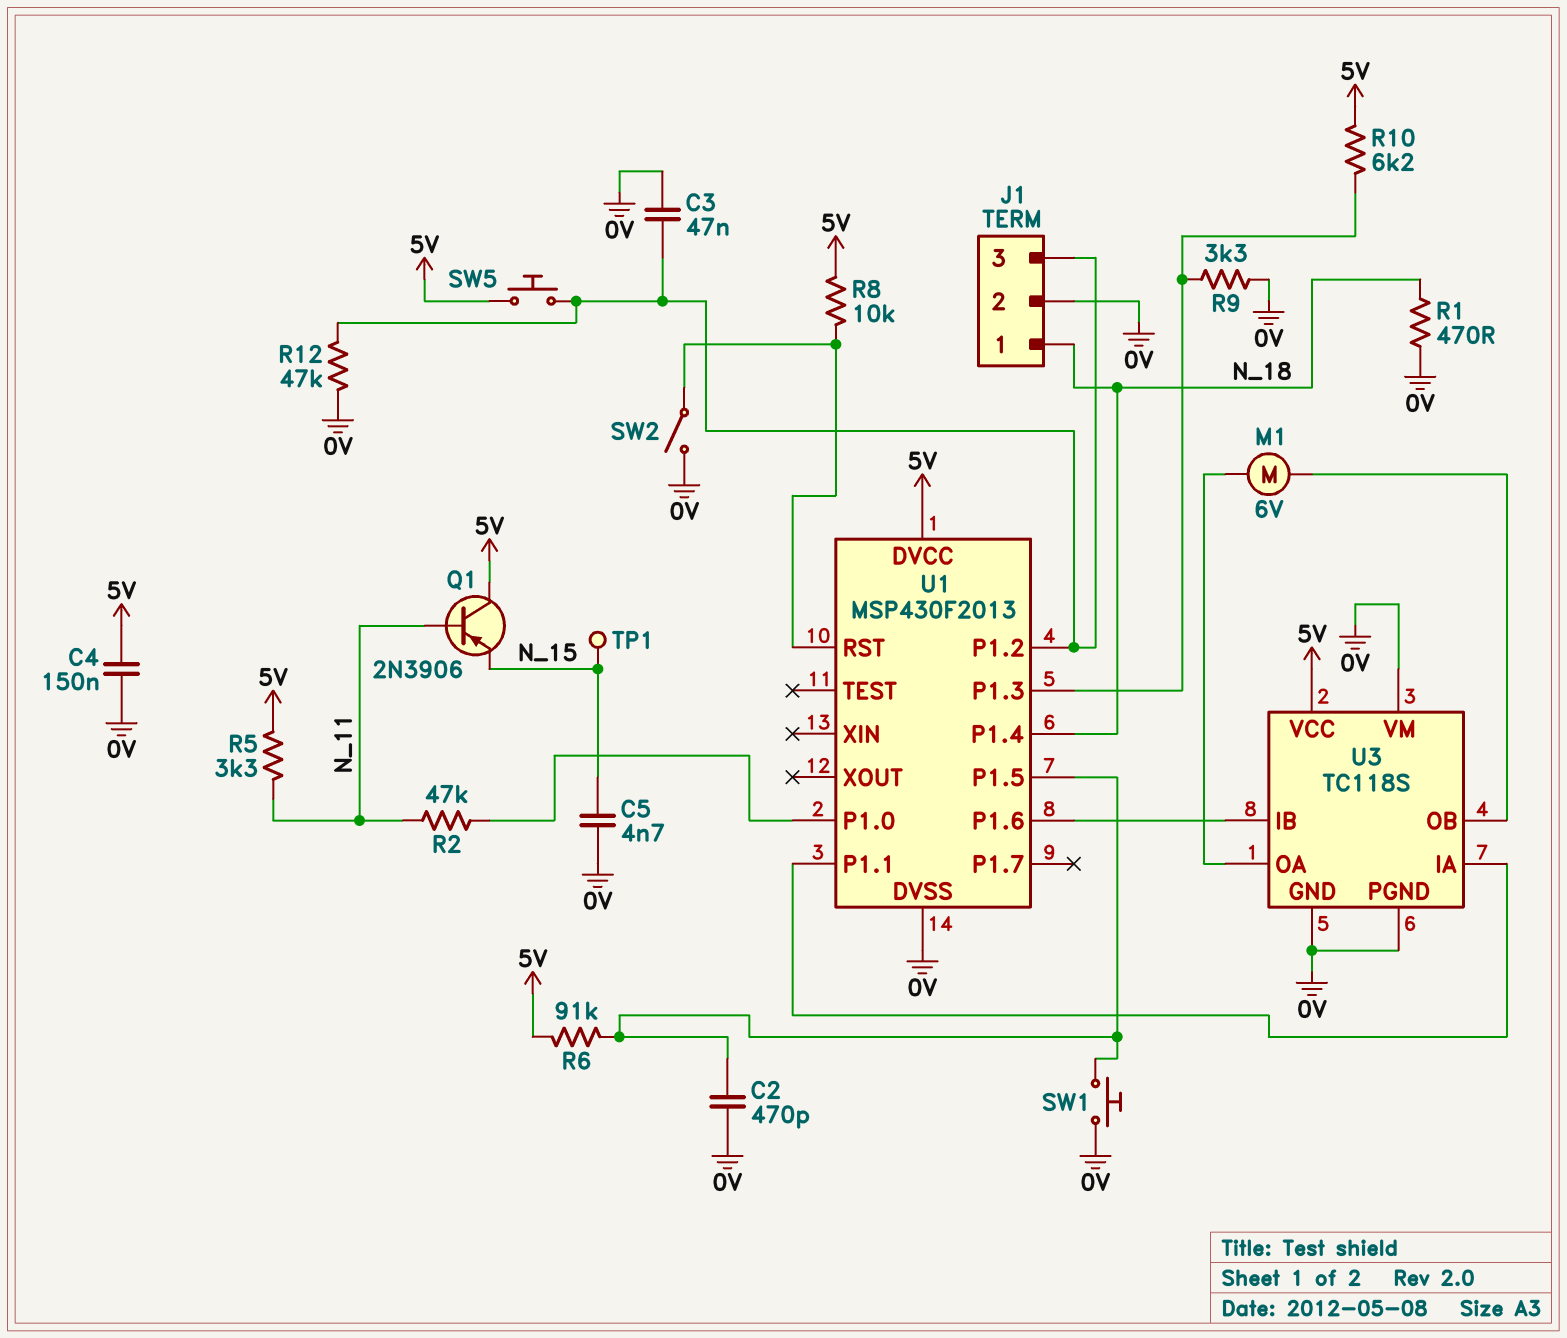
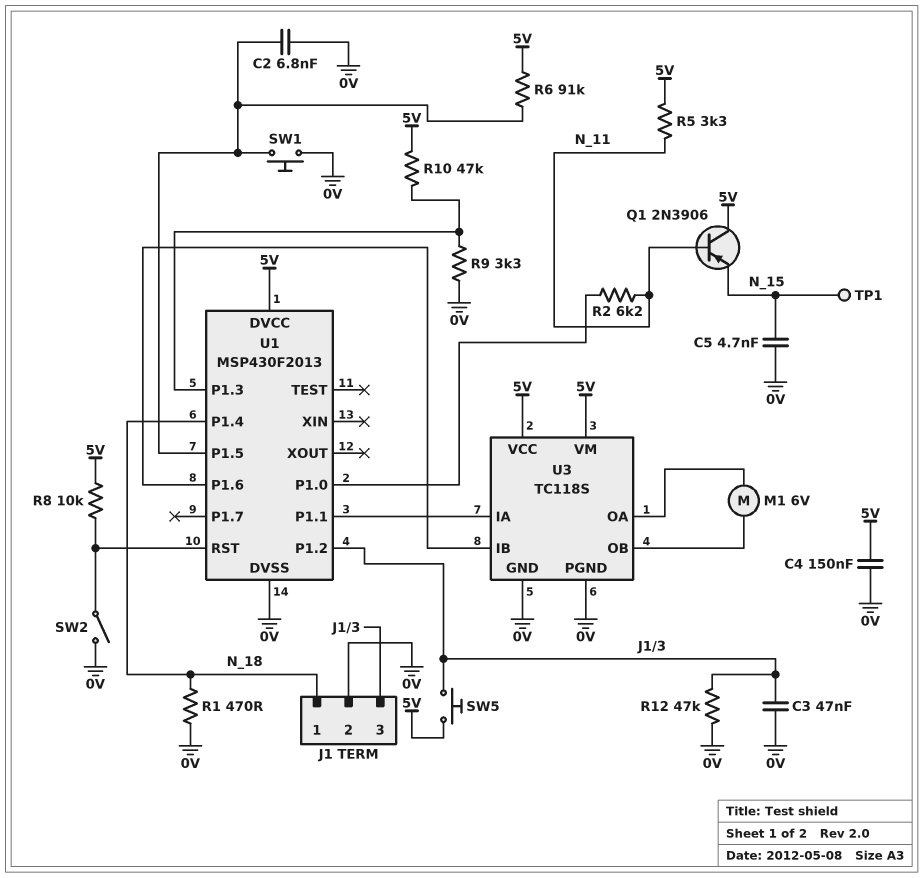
C2: 470pF (0V, U1/P1.5) -> 6.8nF (0V, U1/P1.5)
R2: 47k (N_11, U1/P1.0) -> 6.2k (N_11, U1/P1.0)
R10: 6.2k (5V, U1/P1.3) -> 47k (5V, U1/P1.3)
U3 pin VM: 0V -> 5V

